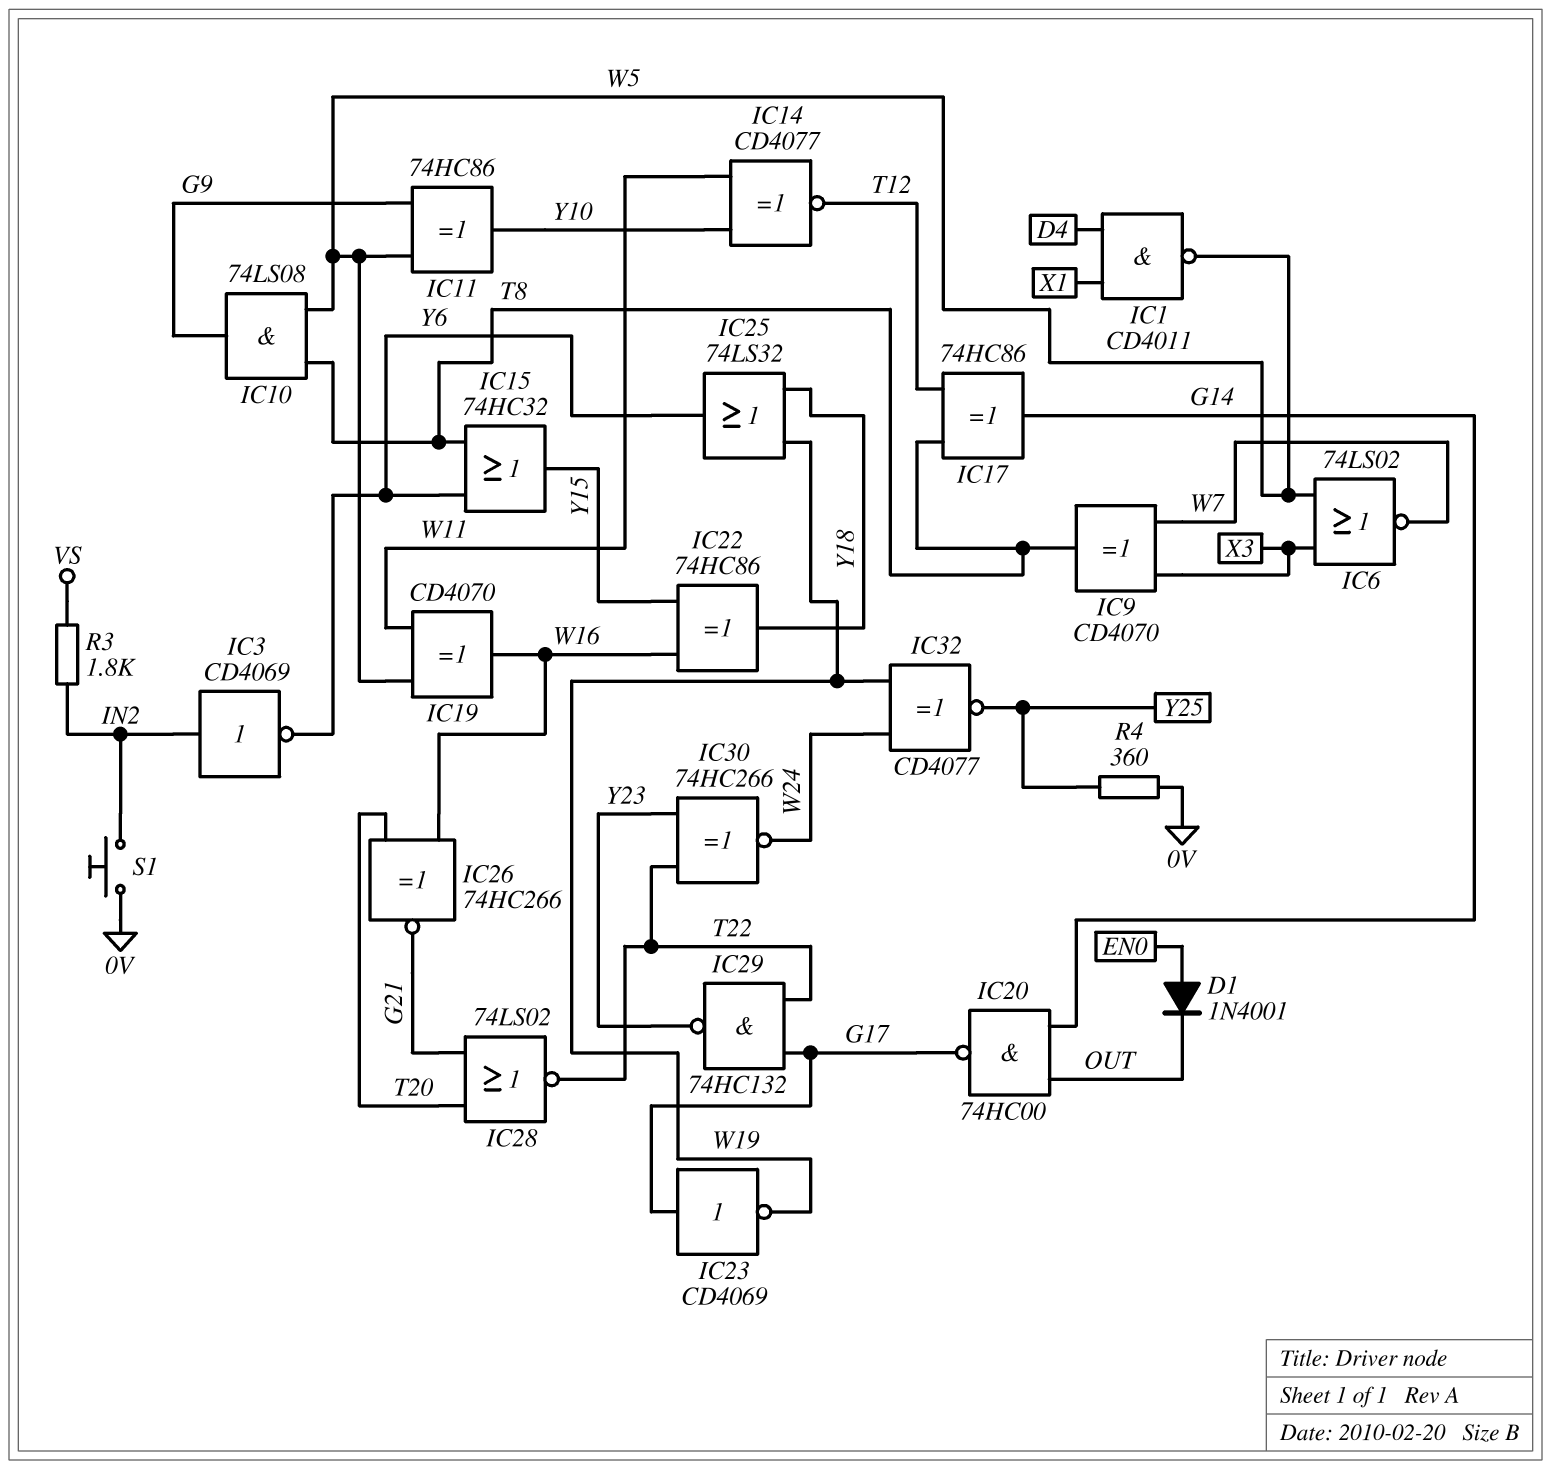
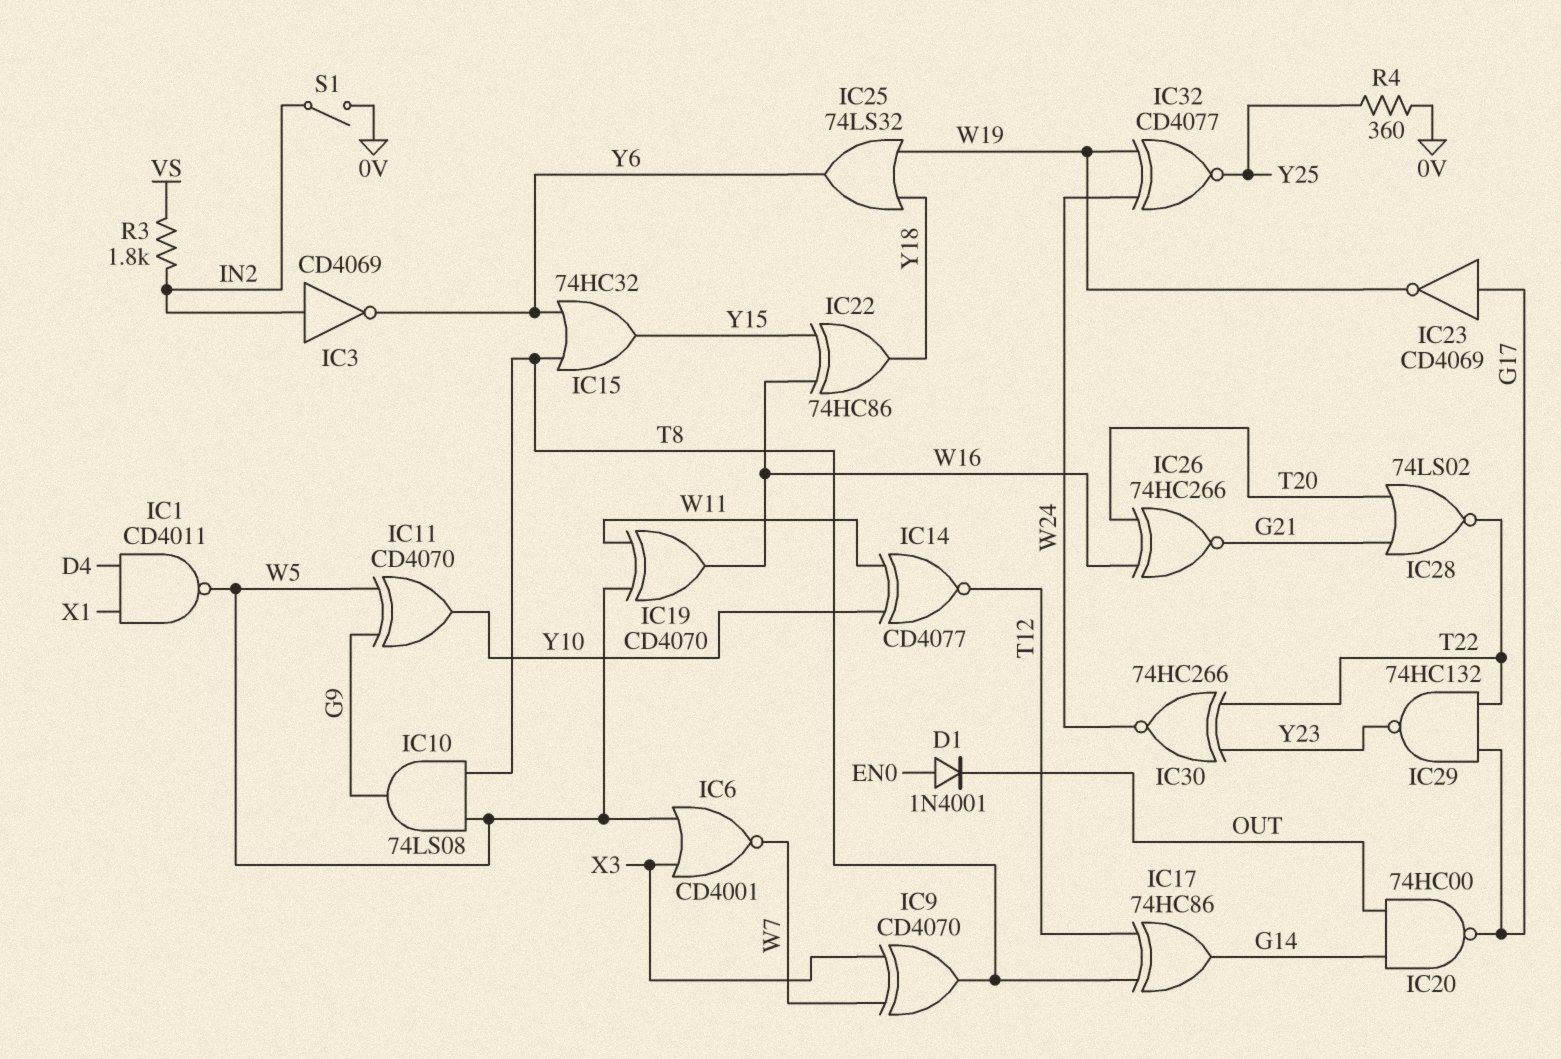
IC6: NOR 74LS02 (in W5, in X3, out W7) -> NOR CD4001 (in W5, in X3, out W7)
IC11: XOR 74HC86 (in G9, in W5, out Y10) -> XOR CD4070 (in G9, in W5, out Y10)
S1: button (0V, IN2) -> switch (0V, IN2)

